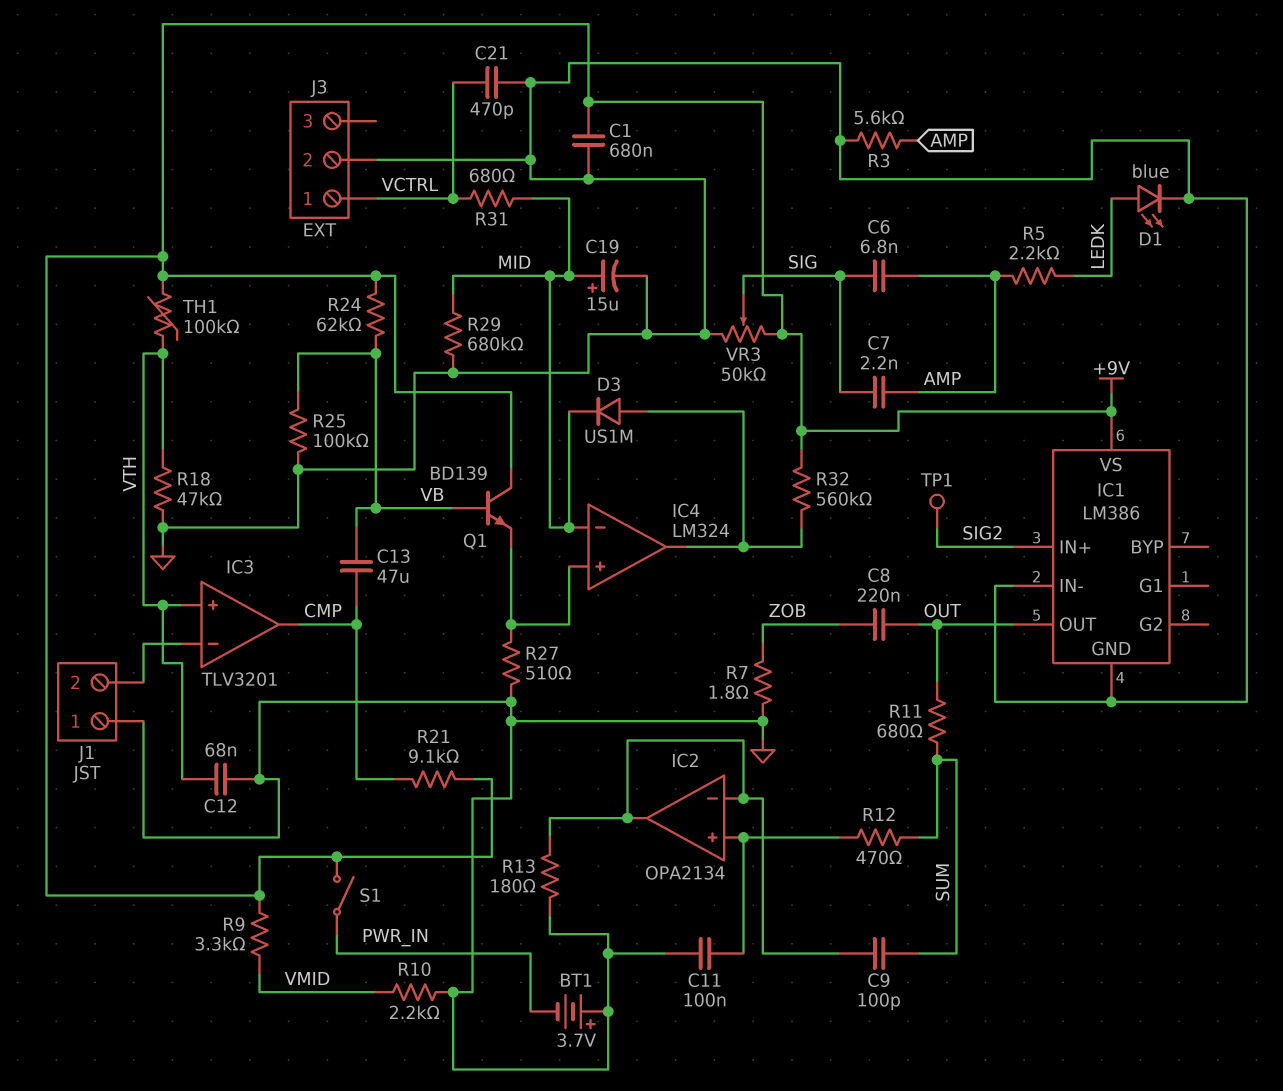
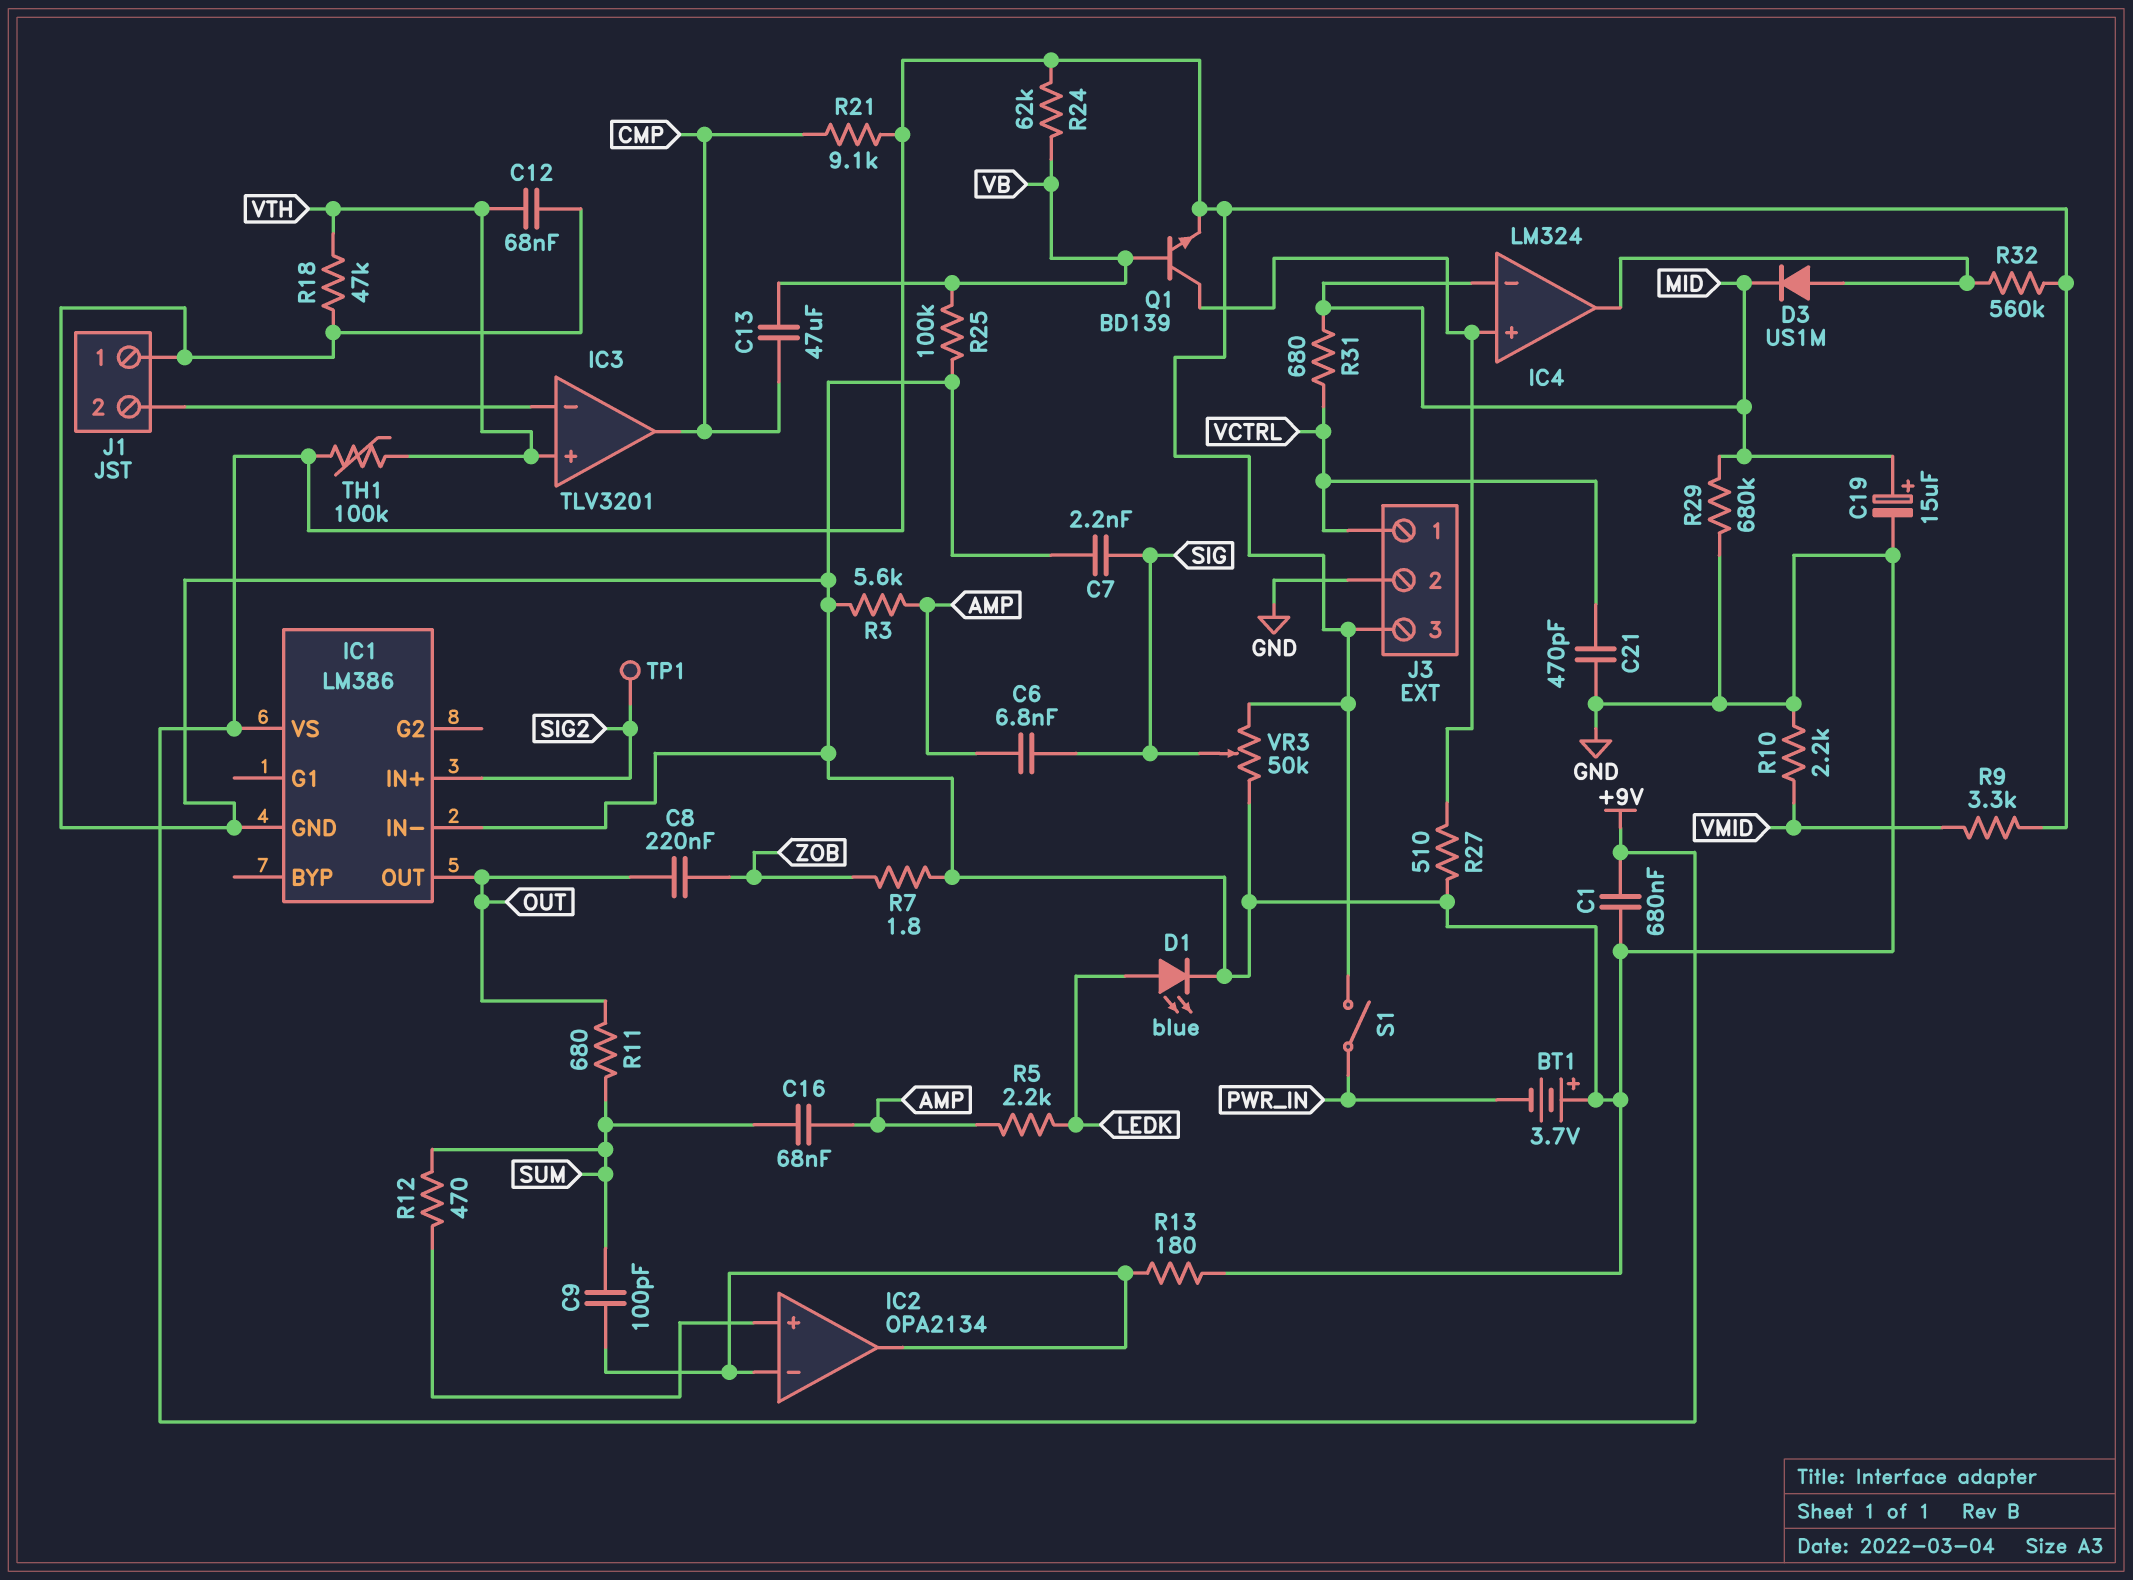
C7: 2.2nF (AMP, SIG) -> 2.2nF (GND, SIG)
C11: 100nF (GND, IC2/in+) -> none
C16: none -> 68nF (AMP, SUM)
J3 pin 3: none -> +9V
Q1: NPN BD139 (B VB, C +9V, E IC4/in+) -> NPN BD139 (B VB, C IC4/in+, E +9V)

